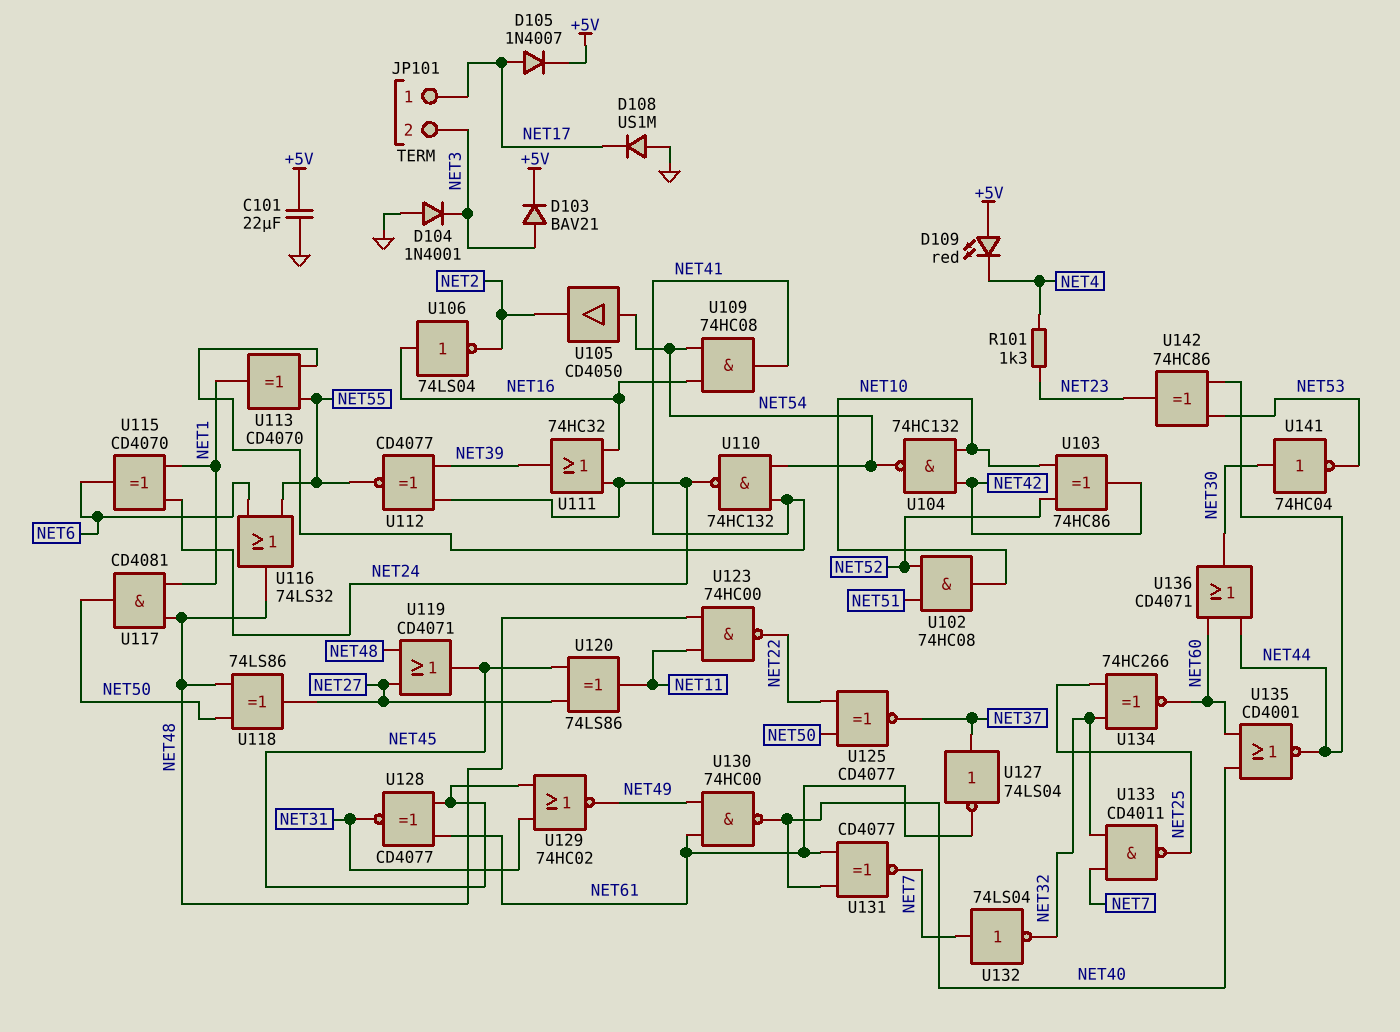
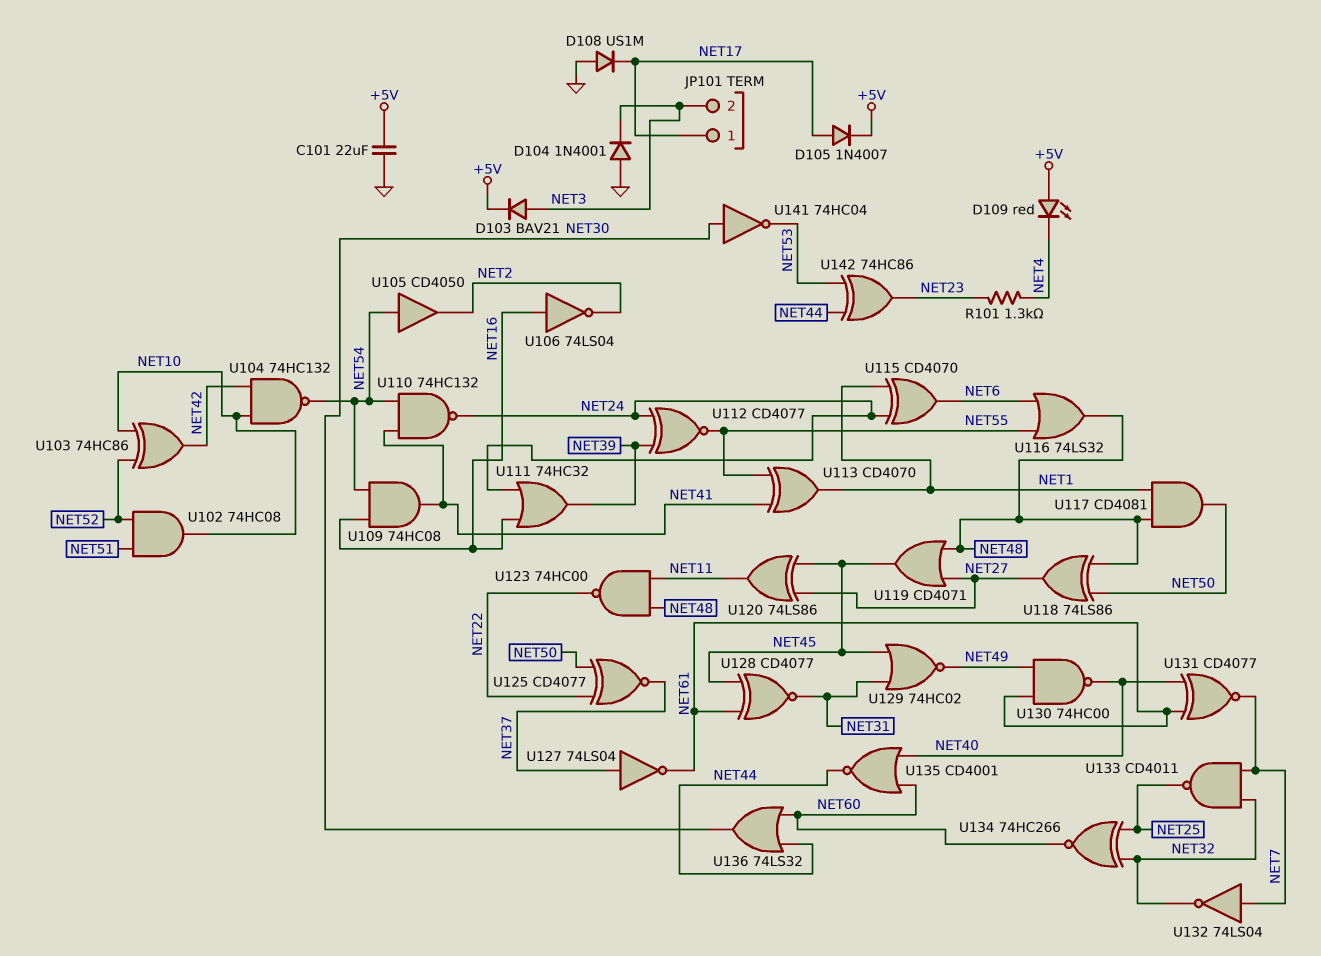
U136: OR CD4071 (in NET44, in NET60, out NET30) -> OR 74LS32 (in NET44, in NET60, out NET30)

